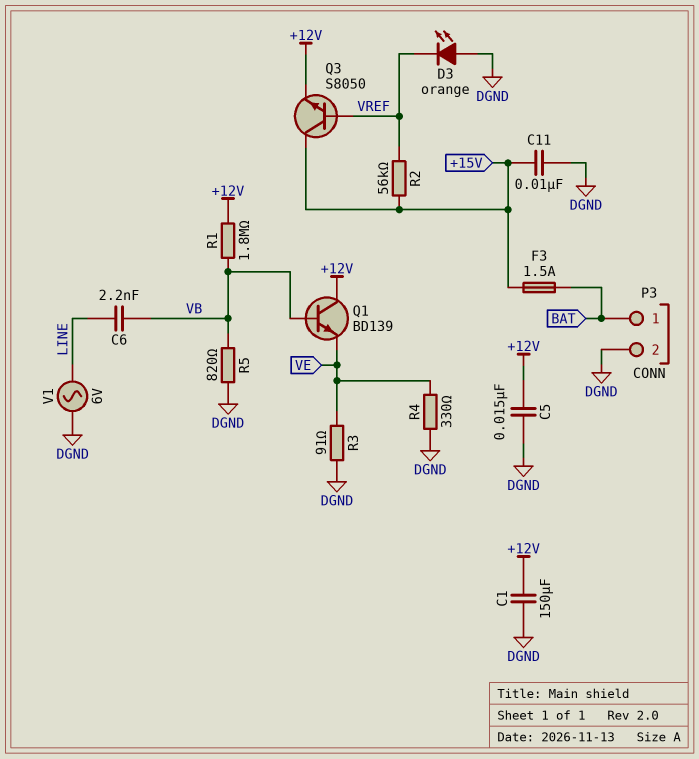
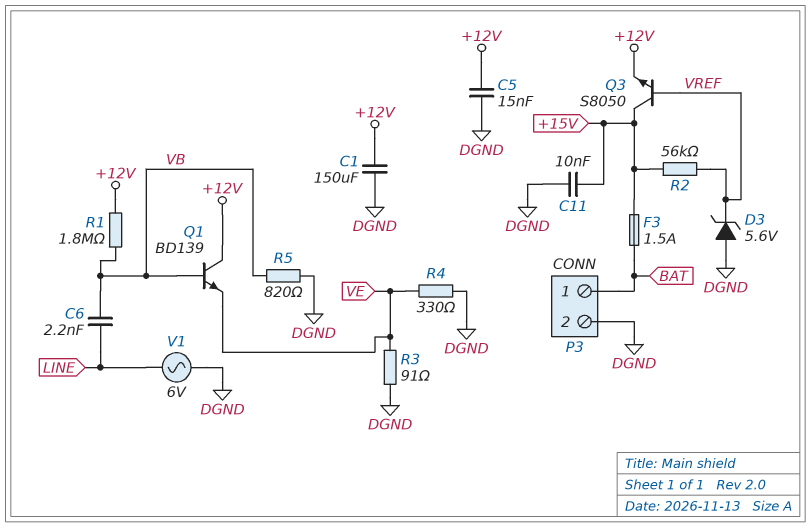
D3: LED orange (A DGND, K VREF) -> zener 5.6V (A DGND, K VREF)

